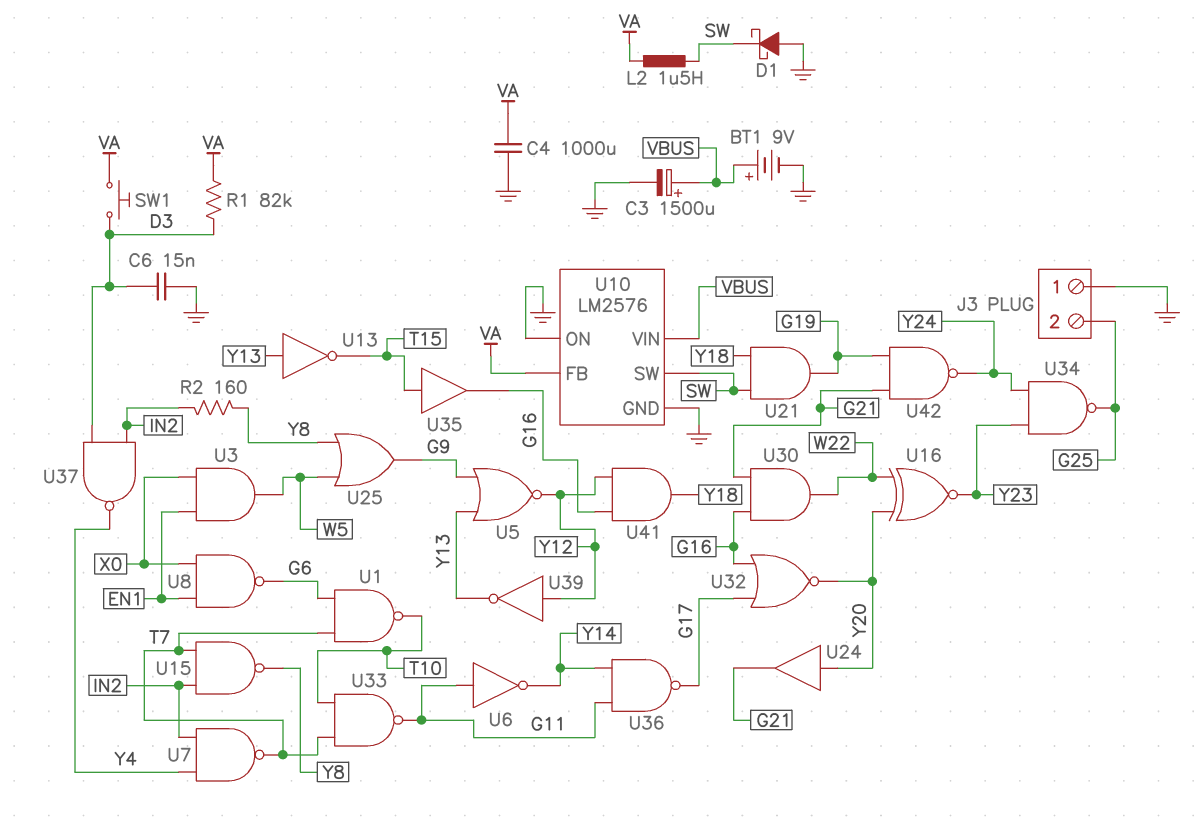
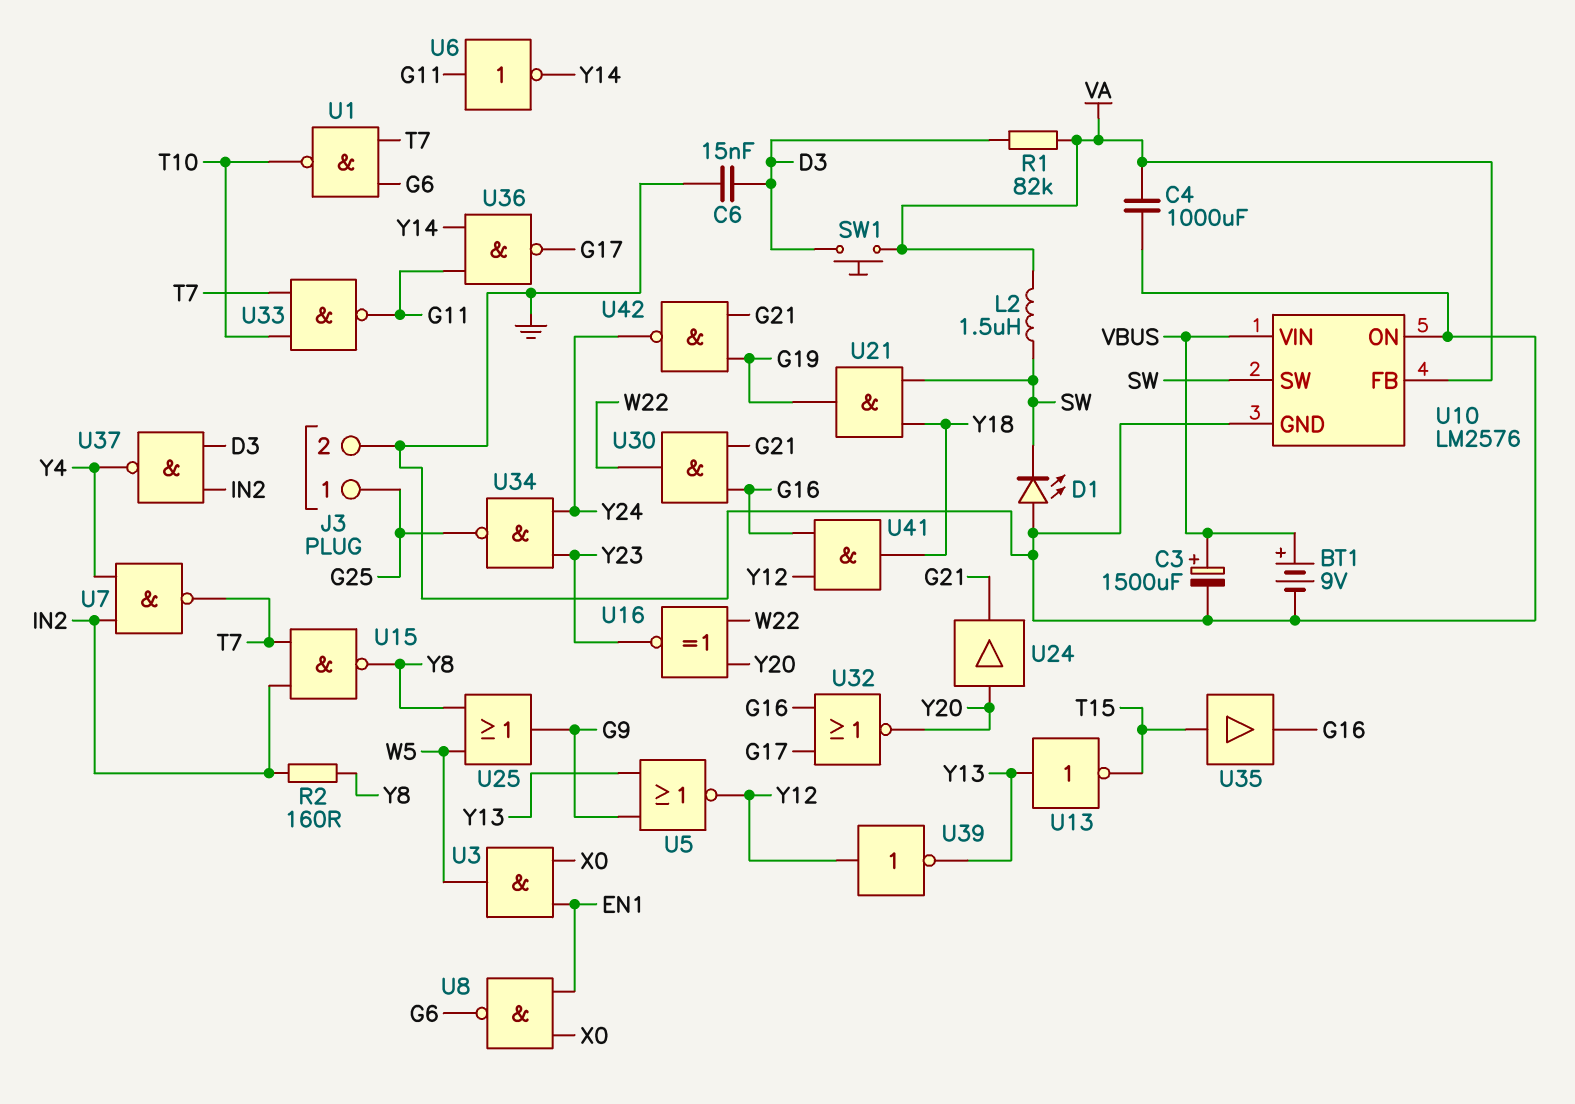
D1: schottky (A GND, K SW) -> LED (A GND, K SW)
J3 pin 1: GND -> G25
J3 pin 2: G25 -> GND

